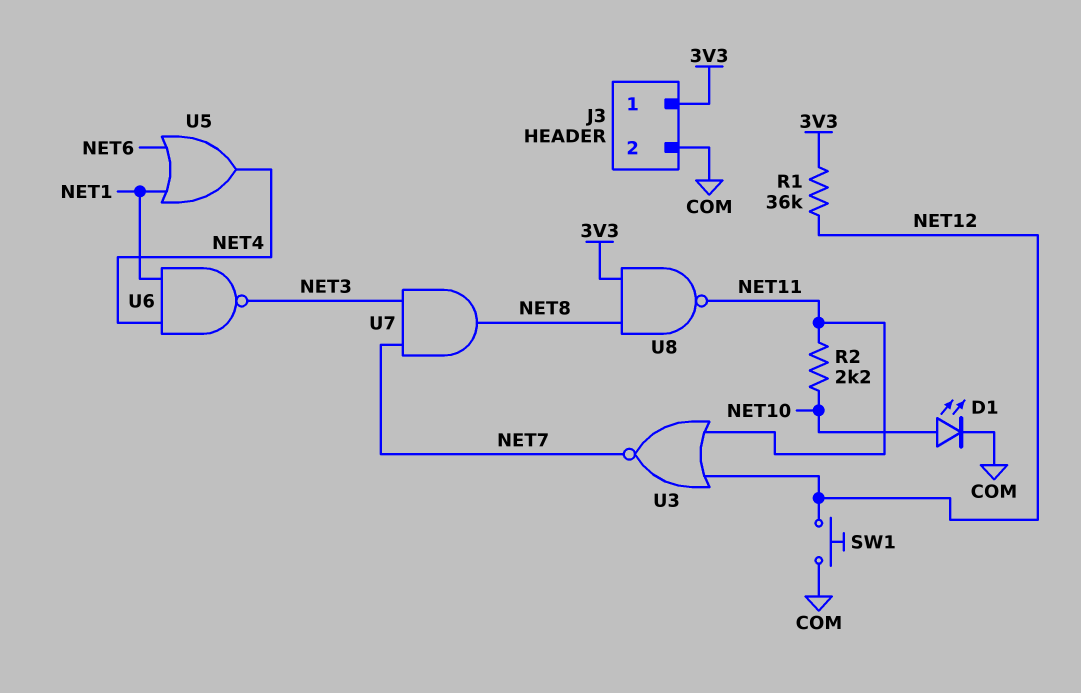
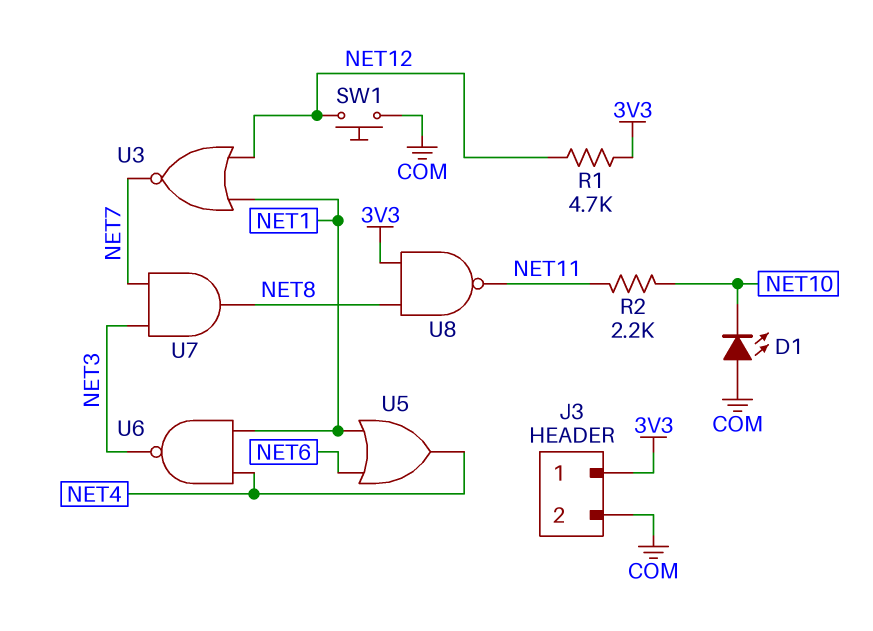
D1: LED (A NET10, K COM) -> LED (A COM, K NET10)
R1: 36k (3V3, NET12) -> 4.7k (3V3, NET12)
U3: NOR (in NET11, in NET12, out NET7) -> NOR (in NET1, in NET12, out NET7)

